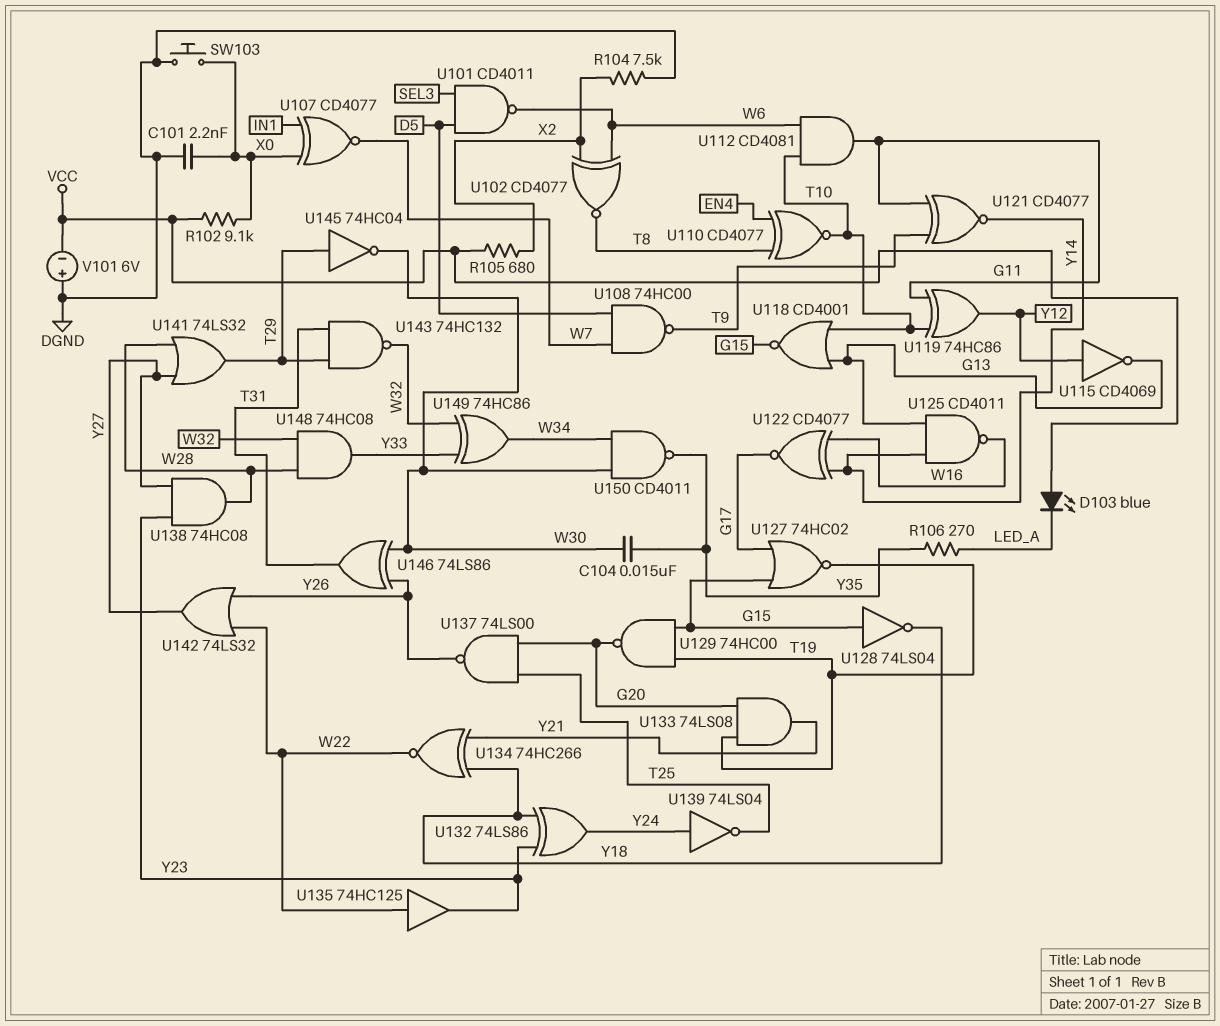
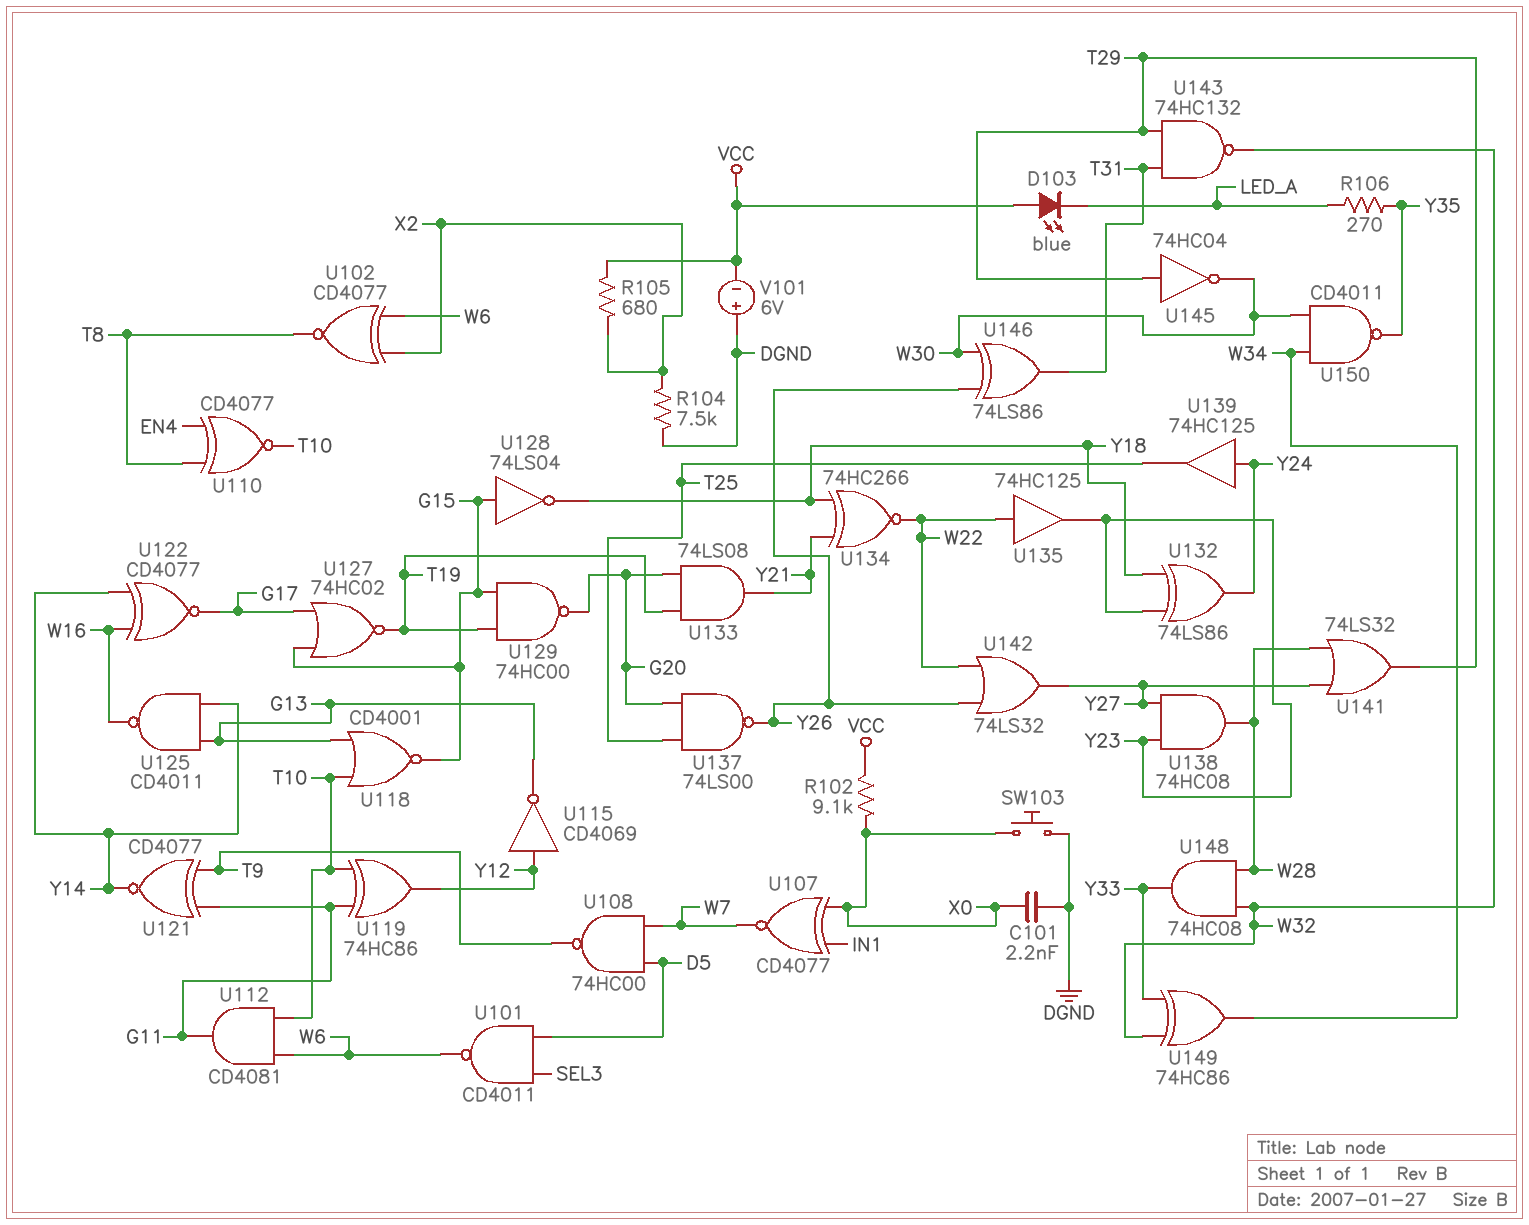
C104: 15nF (W30, Y35) -> none
U139: NOT 74LS04 (in Y24, out T25) -> buffer 74HC125 (in Y24, out T25)

